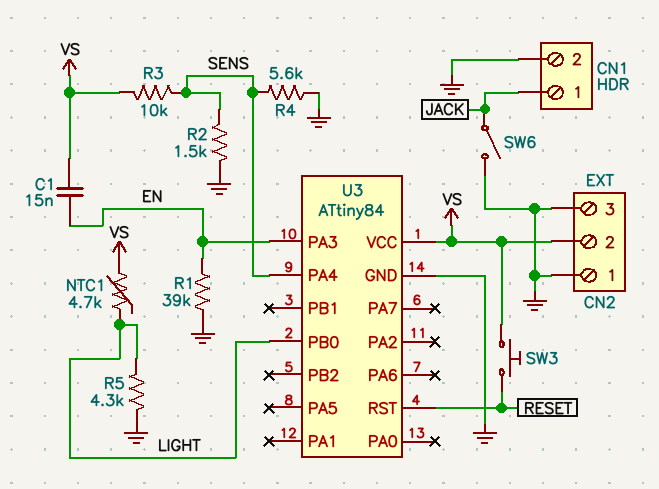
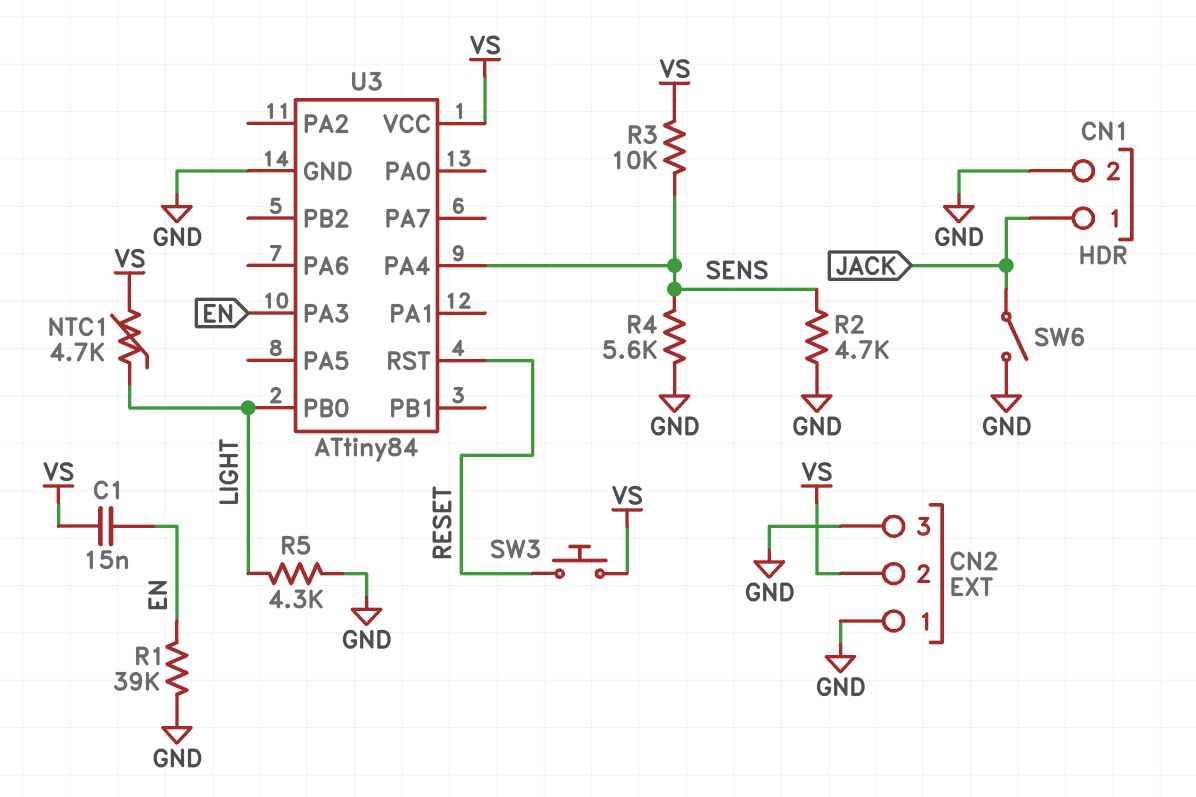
R2: 1.5k (GND, SENS) -> 4.7k (GND, SENS)

